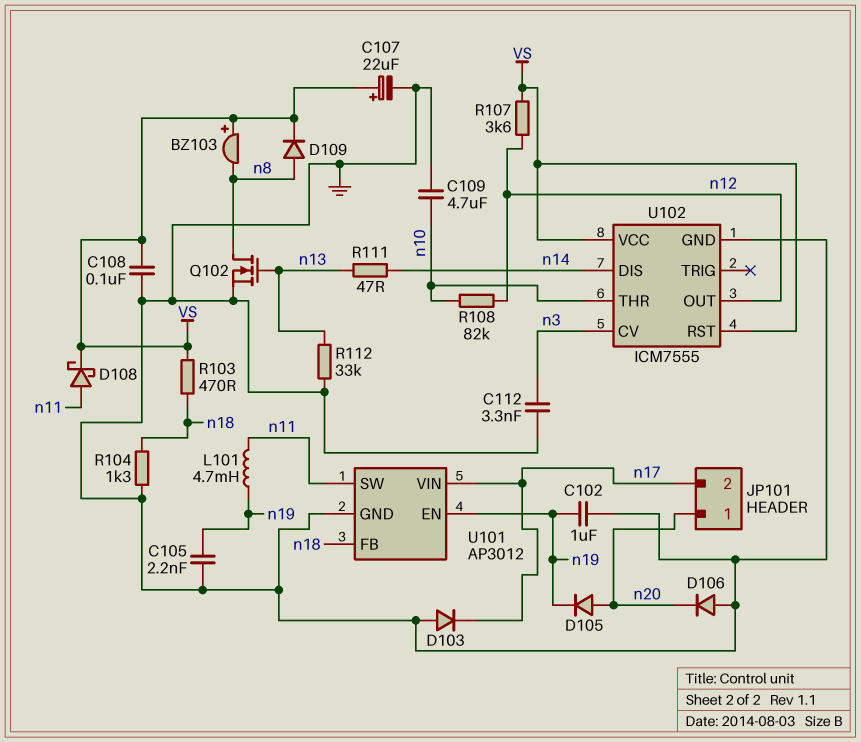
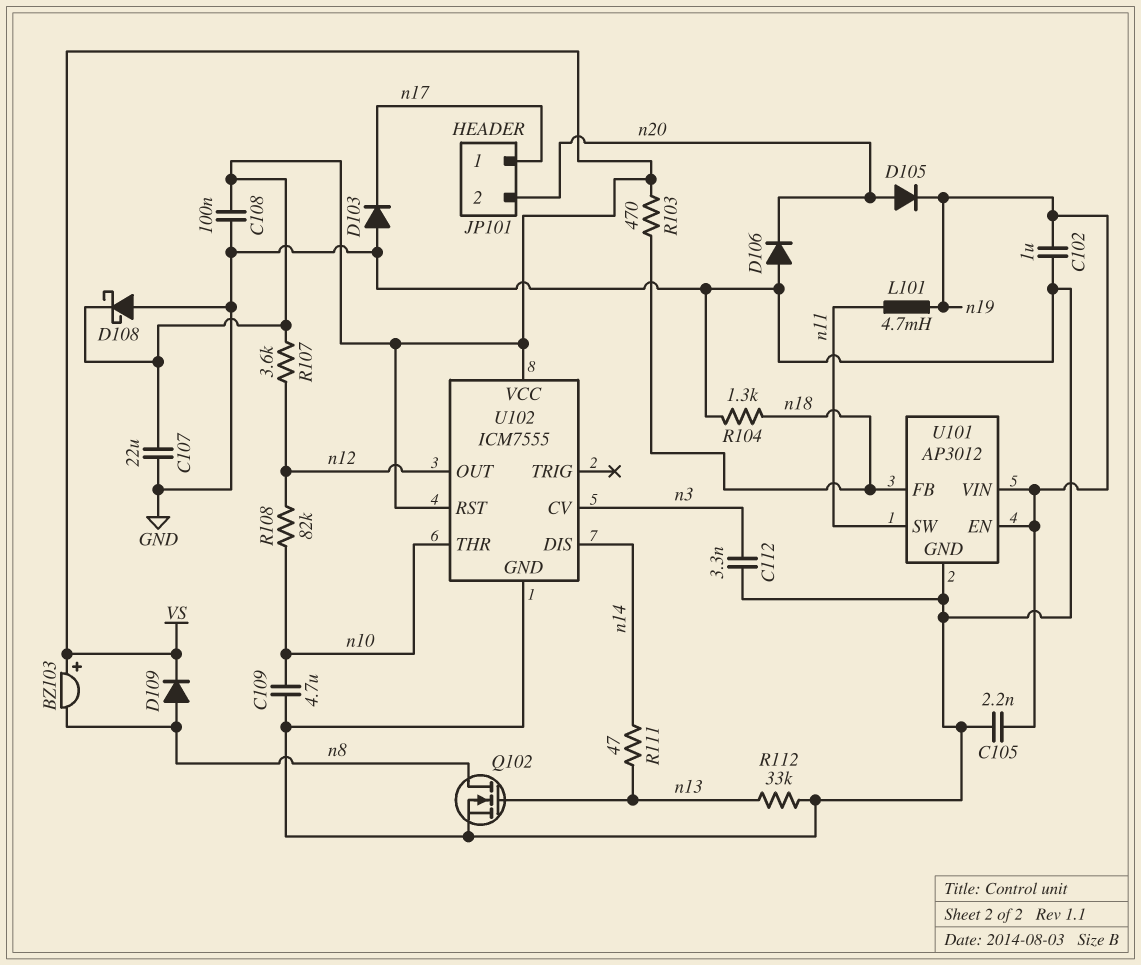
C107: 22uF (plus VS, minus GND) -> 22uF (GND, VS)
D108: schottky (A n11, K VS) -> schottky (A GND, K VS)
JP101 pin 1: n20 -> n17
JP101 pin 2: n17 -> n20
U101 pin VIN: n17 -> n19

